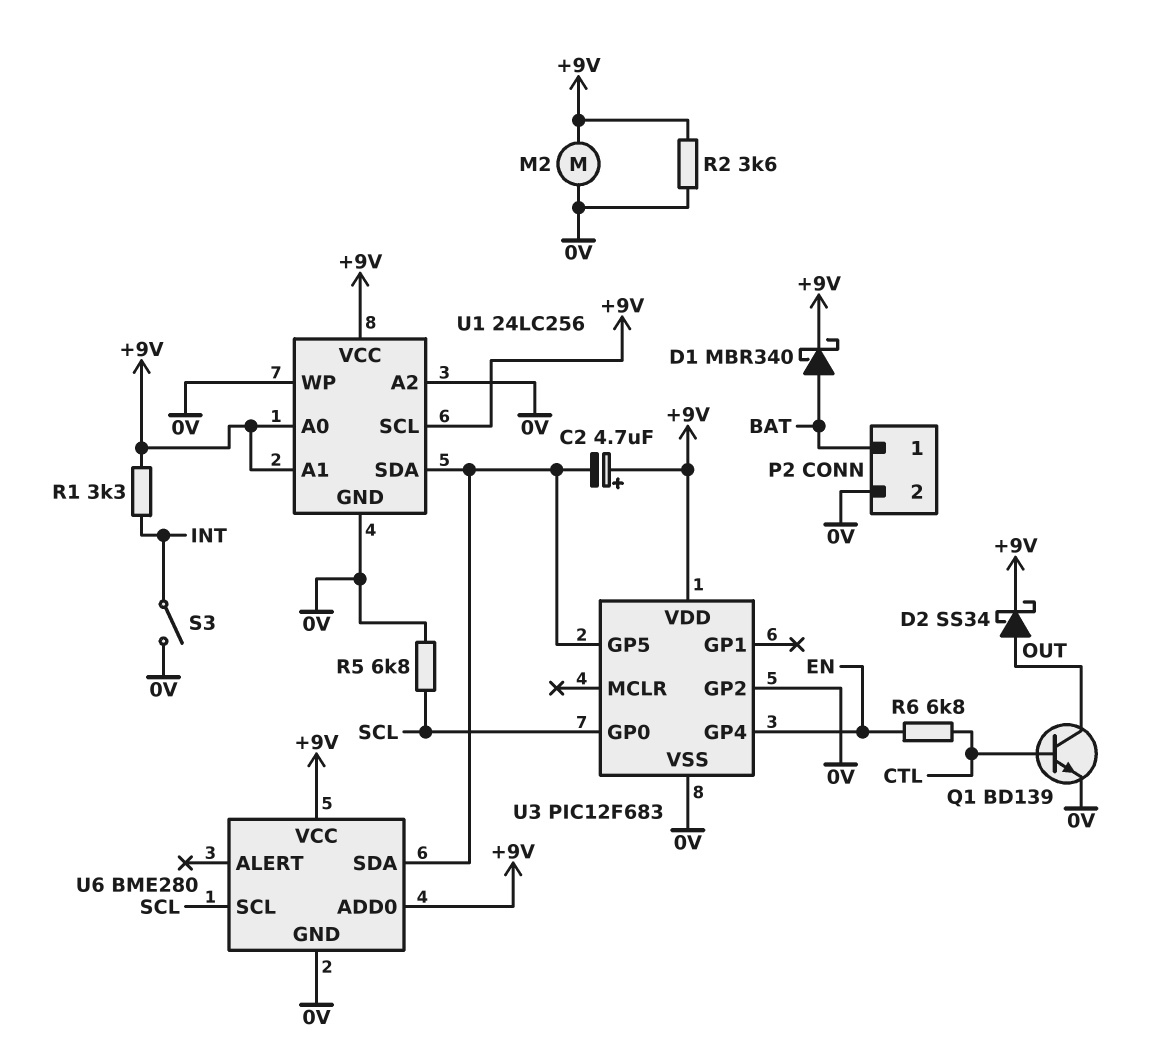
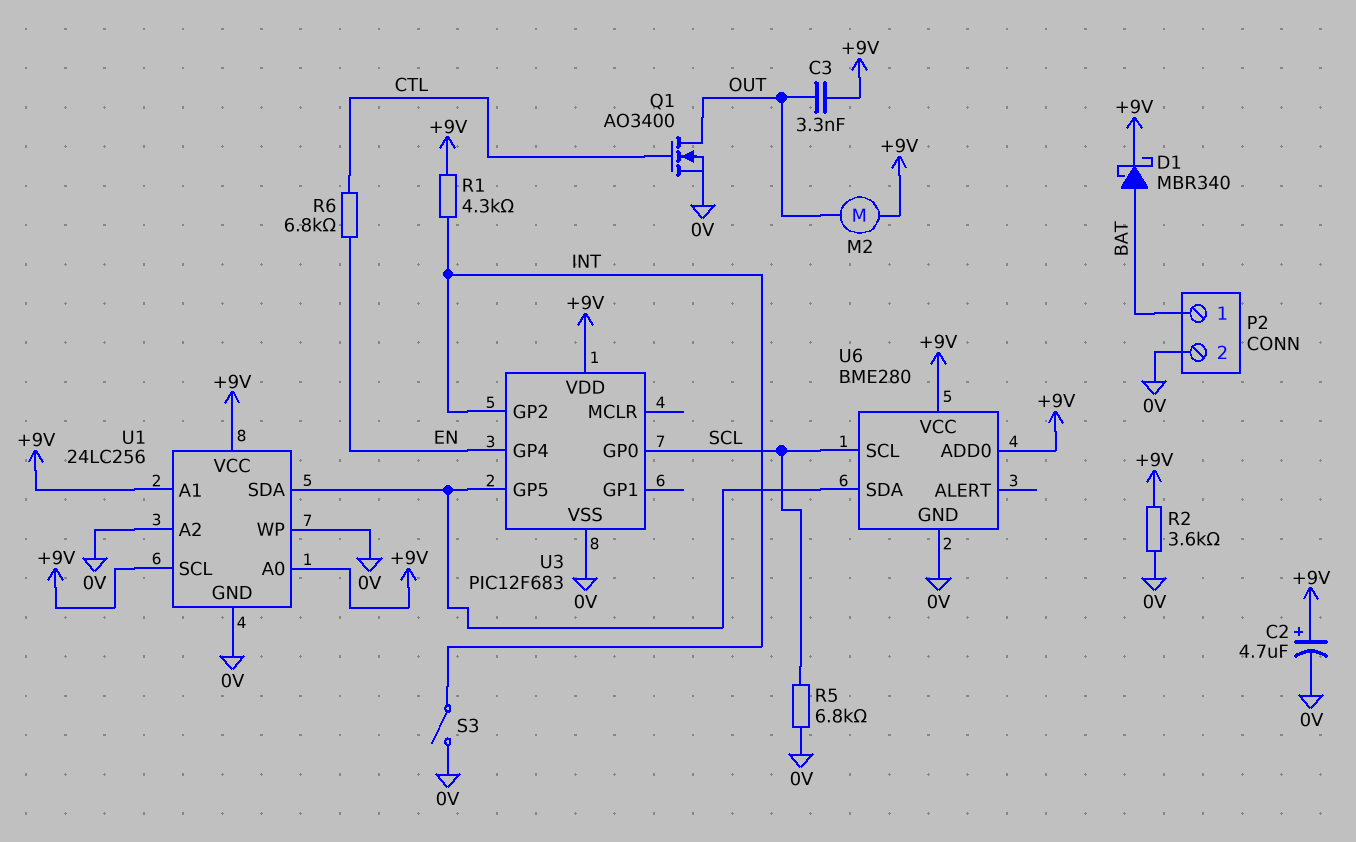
C2: 4.7uF (plus +9V, minus U1/SDA) -> 4.7uF (plus +9V, minus 0V)
C3: none -> 3.3nF (+9V, OUT)
D2: schottky SS34 (A OUT, K +9V) -> none
M2: motor (+9V, 0V) -> motor (+9V, OUT)
Q1: NPN BD139 (B CTL, C OUT, E 0V) -> NMOS AO3400 (G CTL, D OUT, S 0V)
R1: 3.3k (+9V, INT) -> 4.3k (+9V, INT)
U3 pin GP2: 0V -> INT

